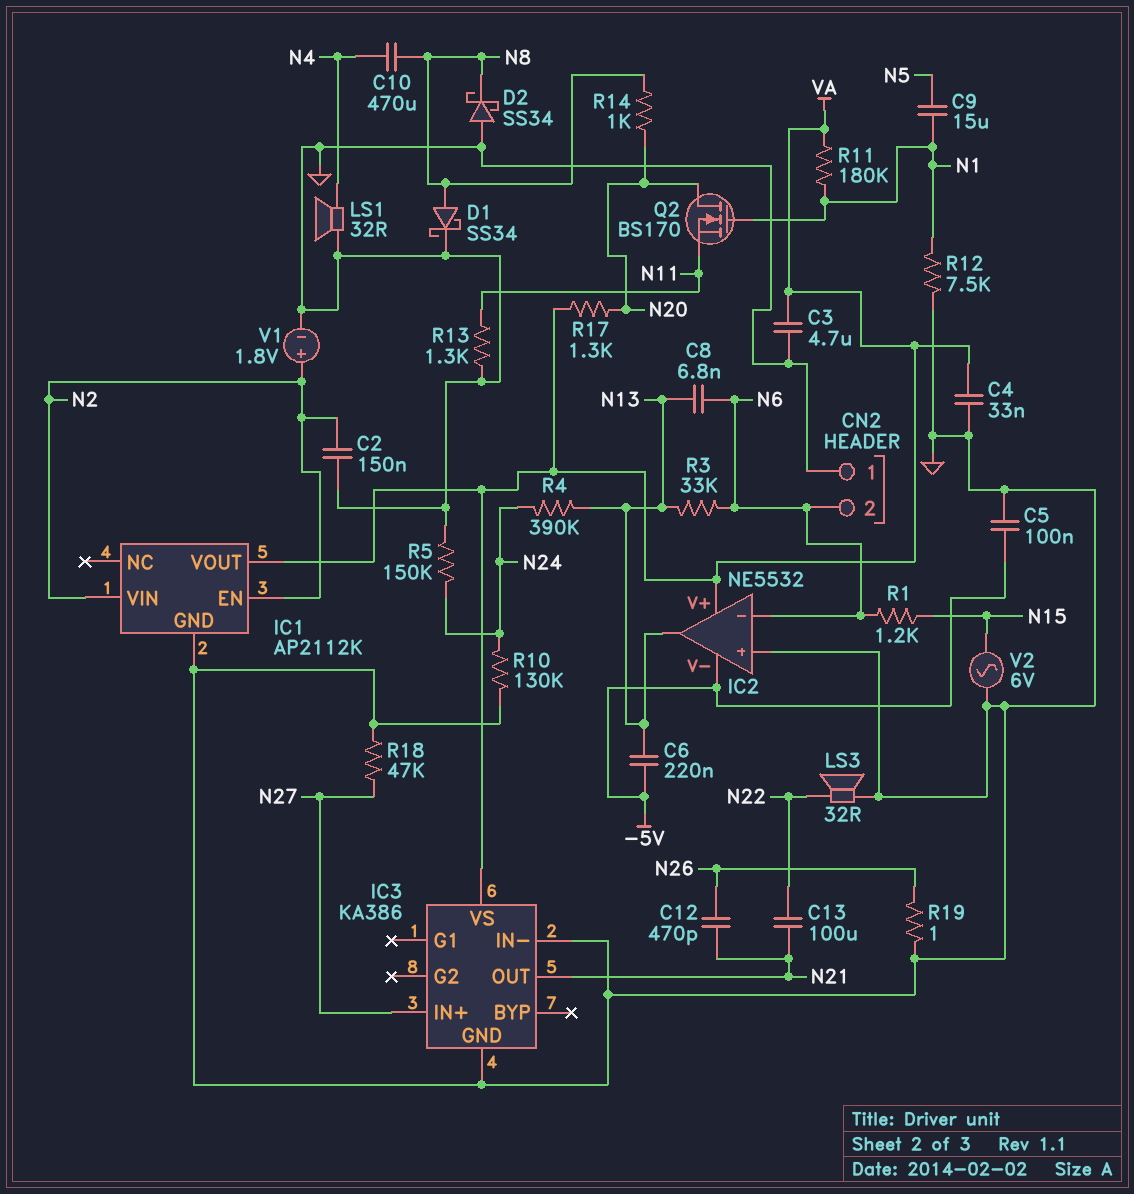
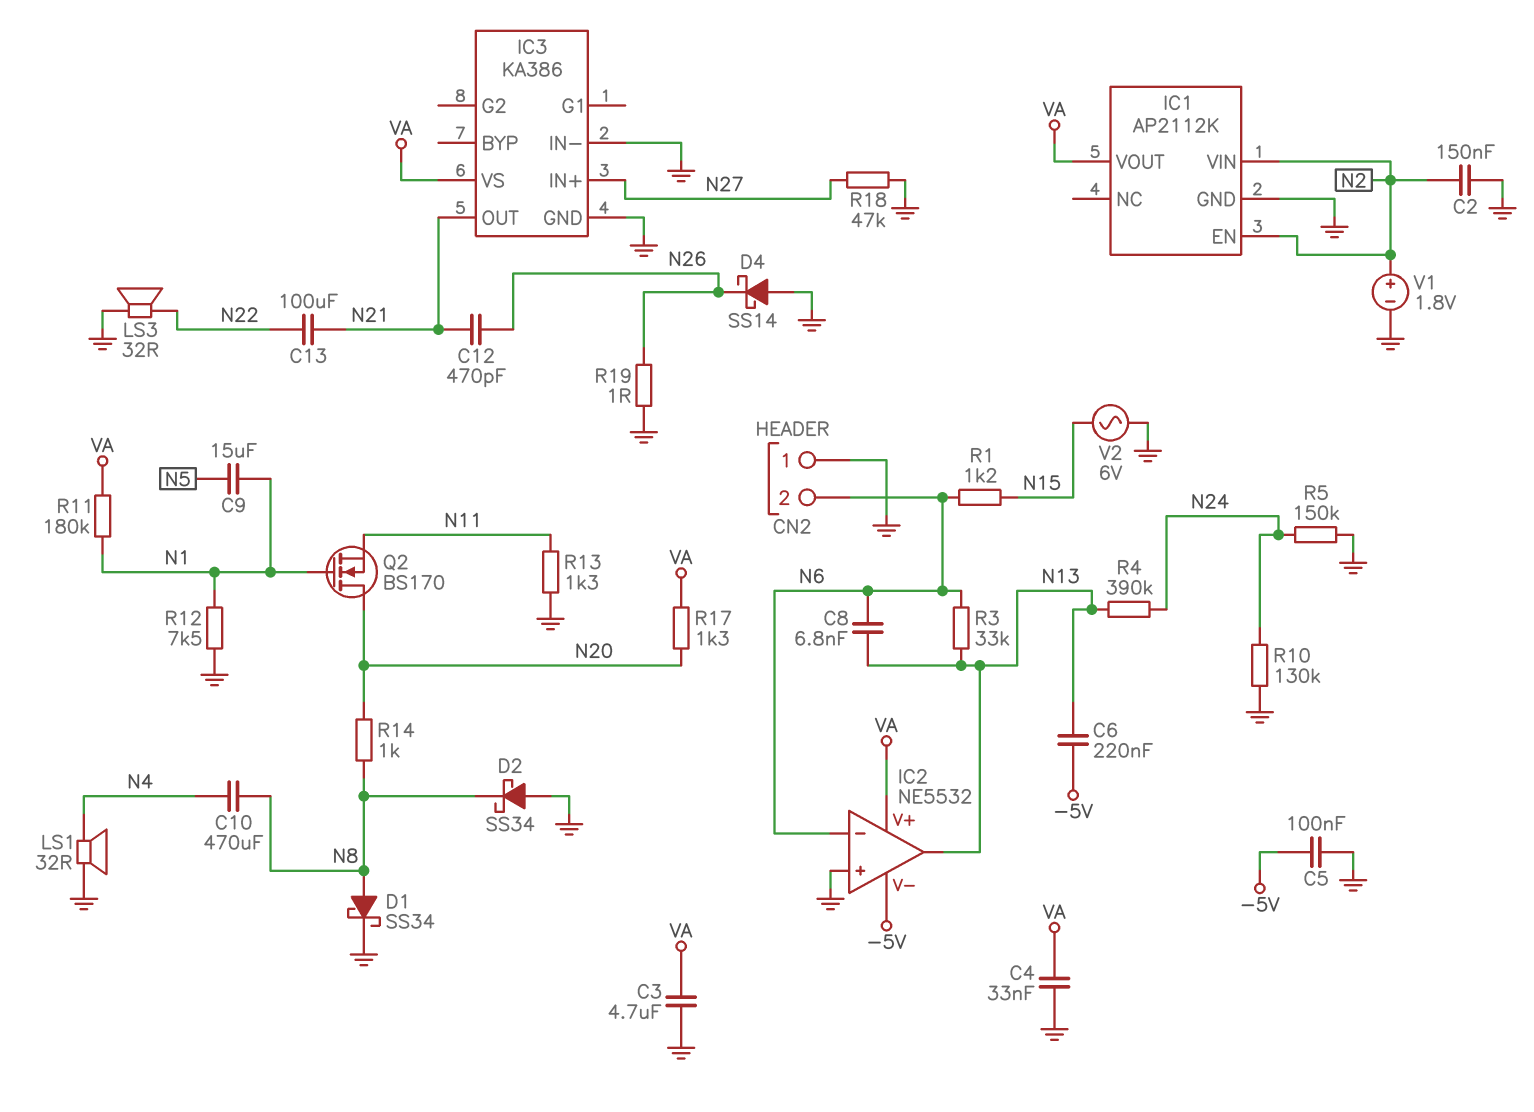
D4: none -> schottky SS14 (A GND, K N26)

